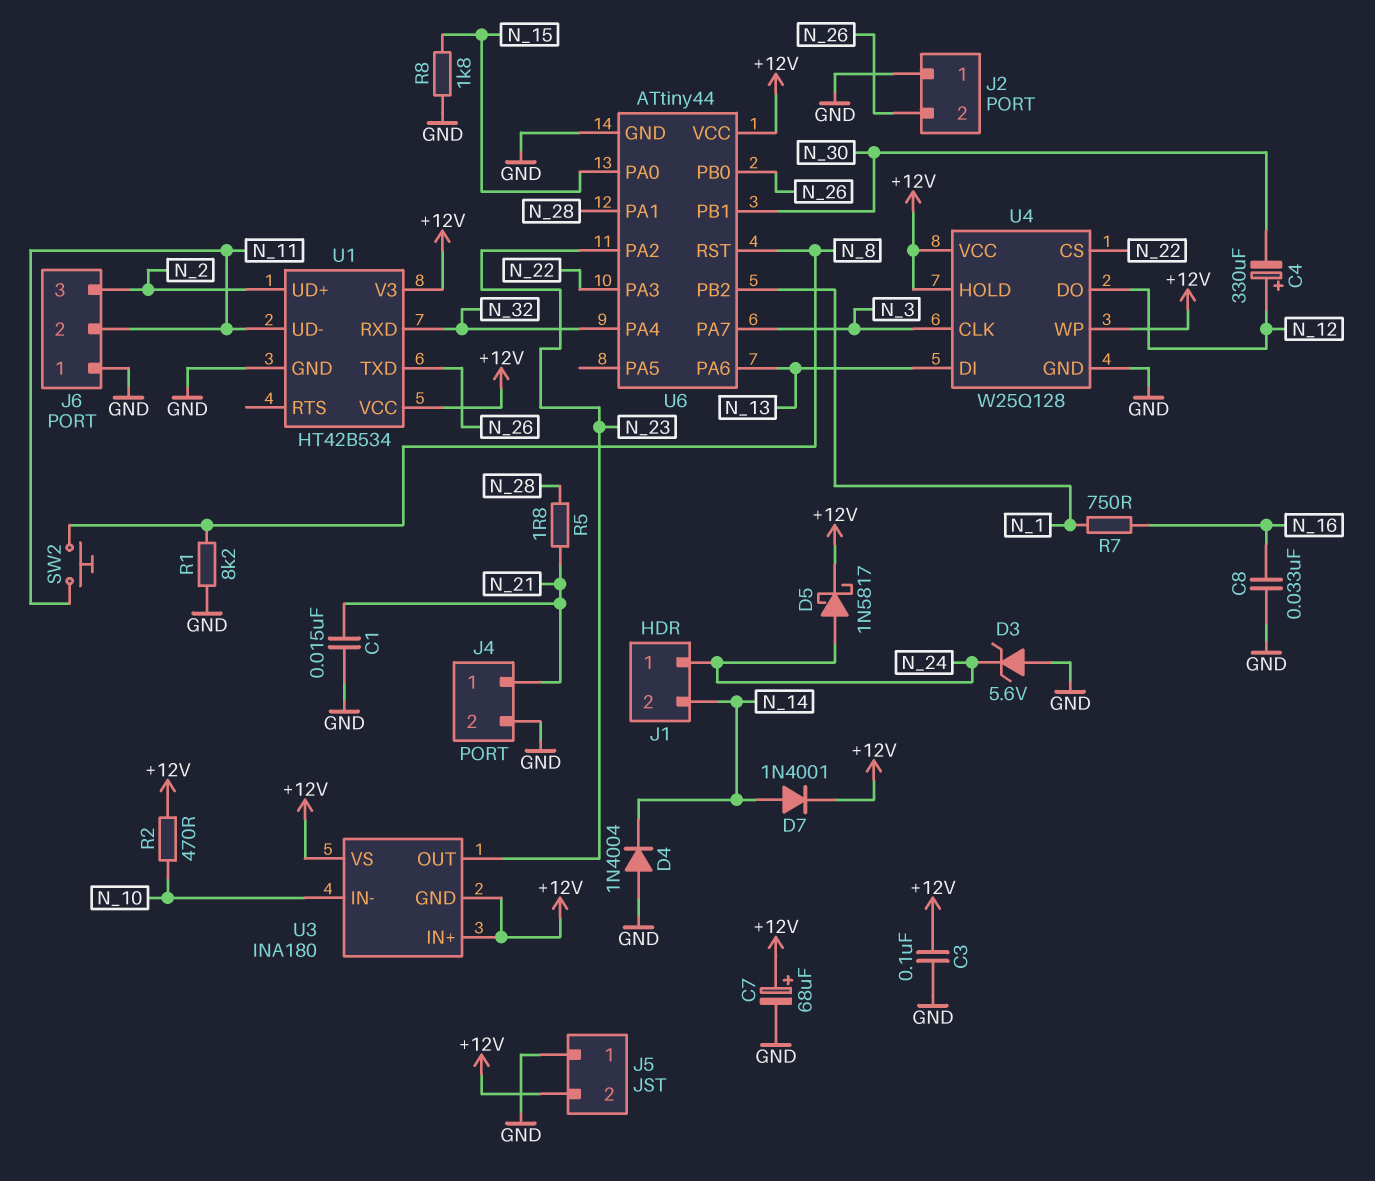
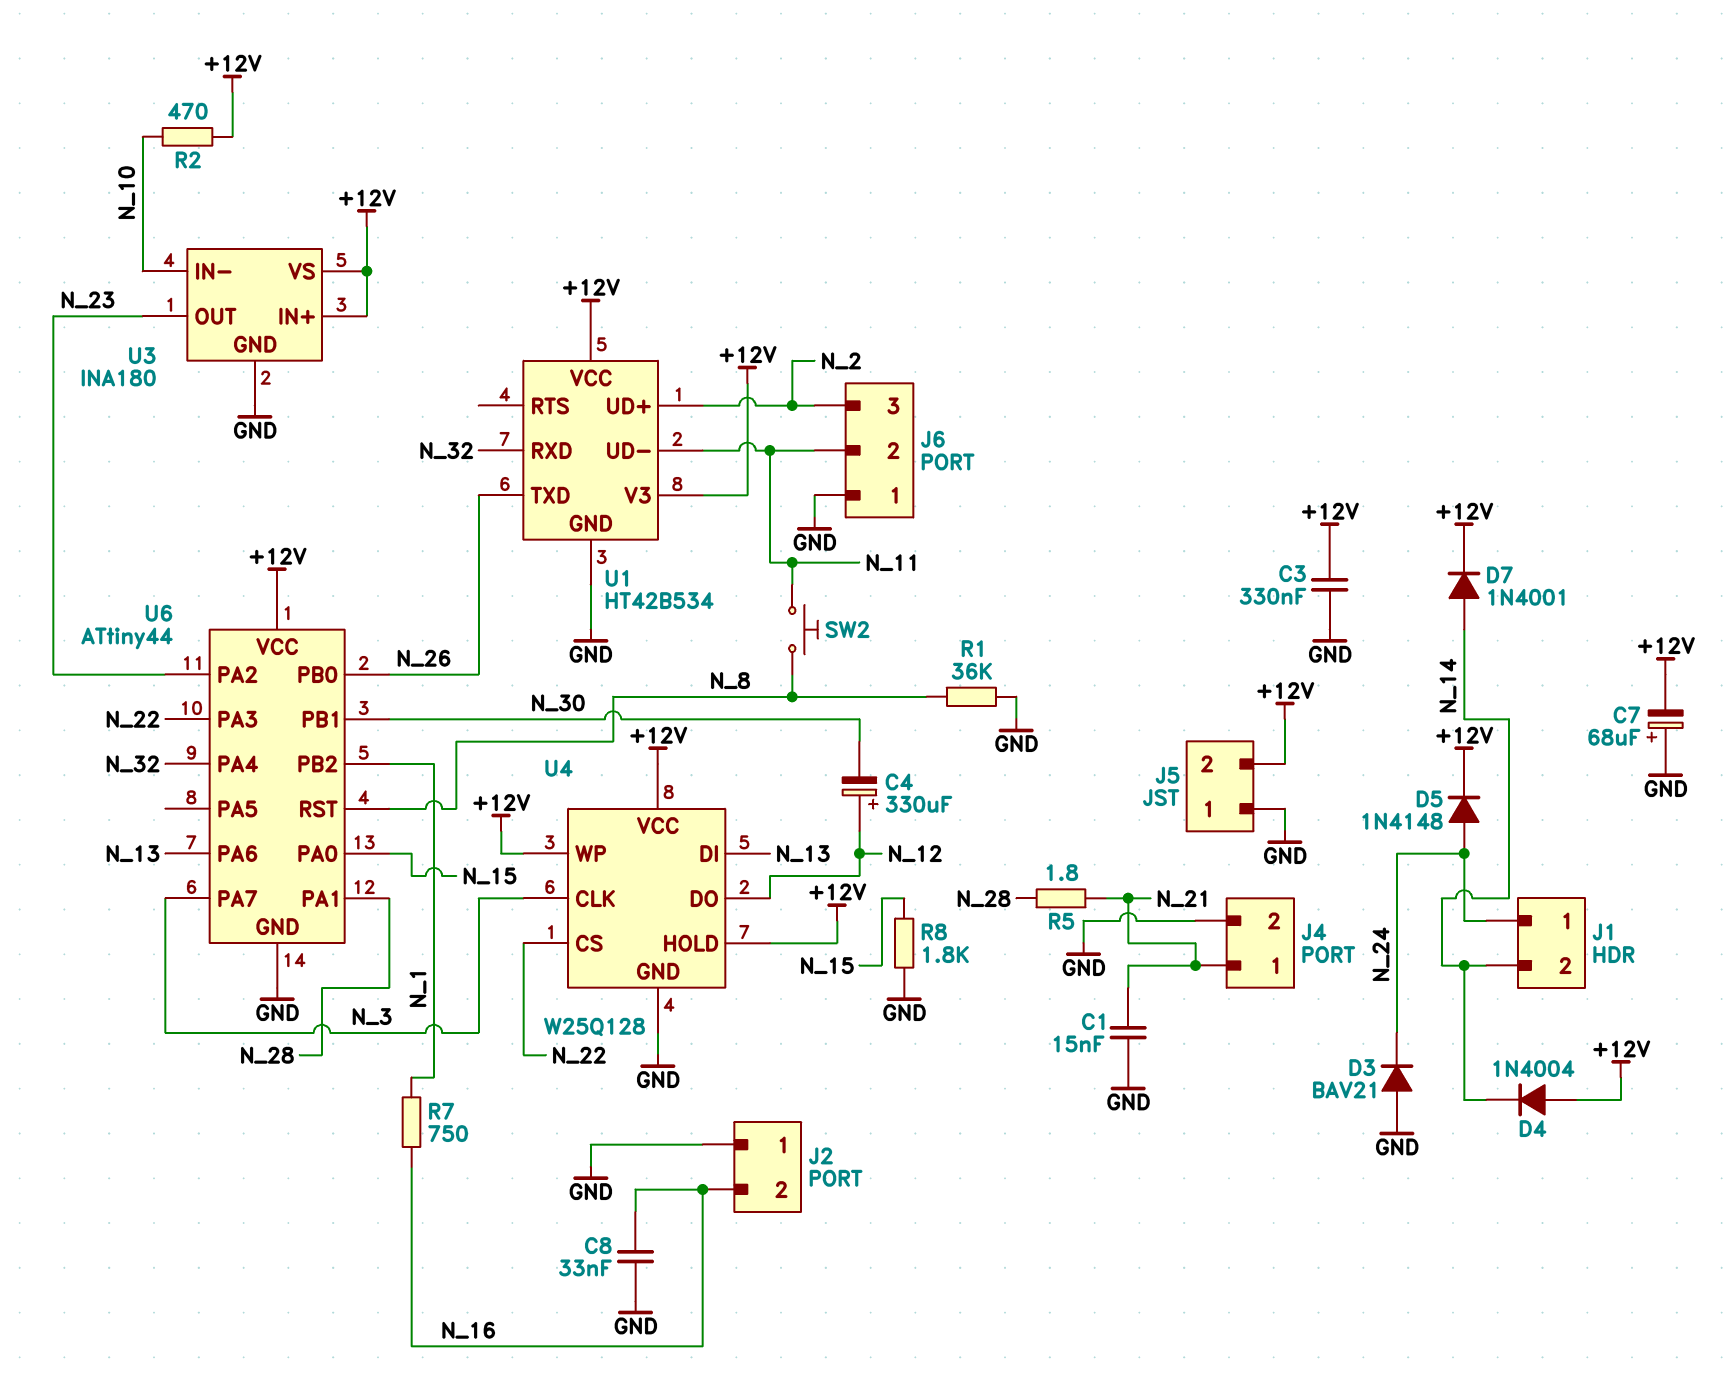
C3: 100nF (+12V, GND) -> 330nF (+12V, GND)
C7: 68uF (plus +12V, minus GND) -> 68uF (plus GND, minus +12V)
D3: zener 5.6V (A GND, K N_24) -> diode BAV21 (A GND, K N_24)
D4: diode 1N4004 (A GND, K N_14) -> diode 1N4004 (A +12V, K N_14)
D5: schottky 1N5817 (A N_24, K +12V) -> diode 1N4148 (A N_24, K +12V)
J2 pin 2: N_26 -> N_16
R1: 8.2k (GND, N_8) -> 36k (GND, N_8)
U3 pin GND: +12V -> GND

